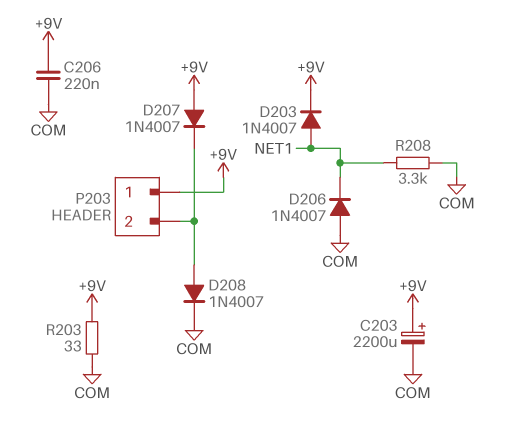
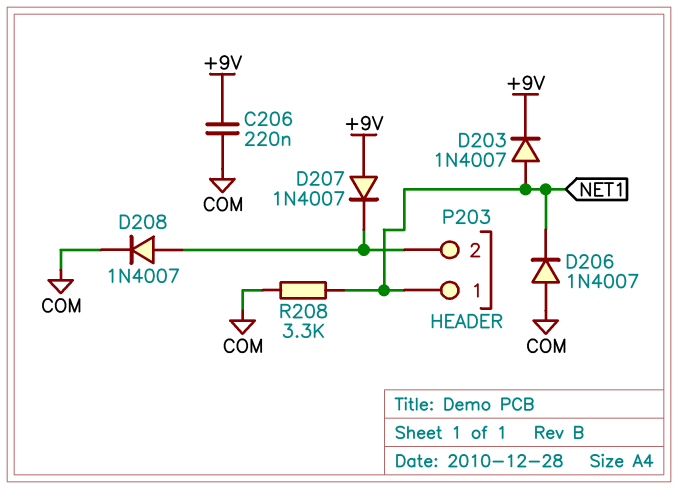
C203: 2200uF (plus +9V, minus COM) -> none
P203 pin 1: +9V -> NET1
R203: 33 (+9V, COM) -> none

